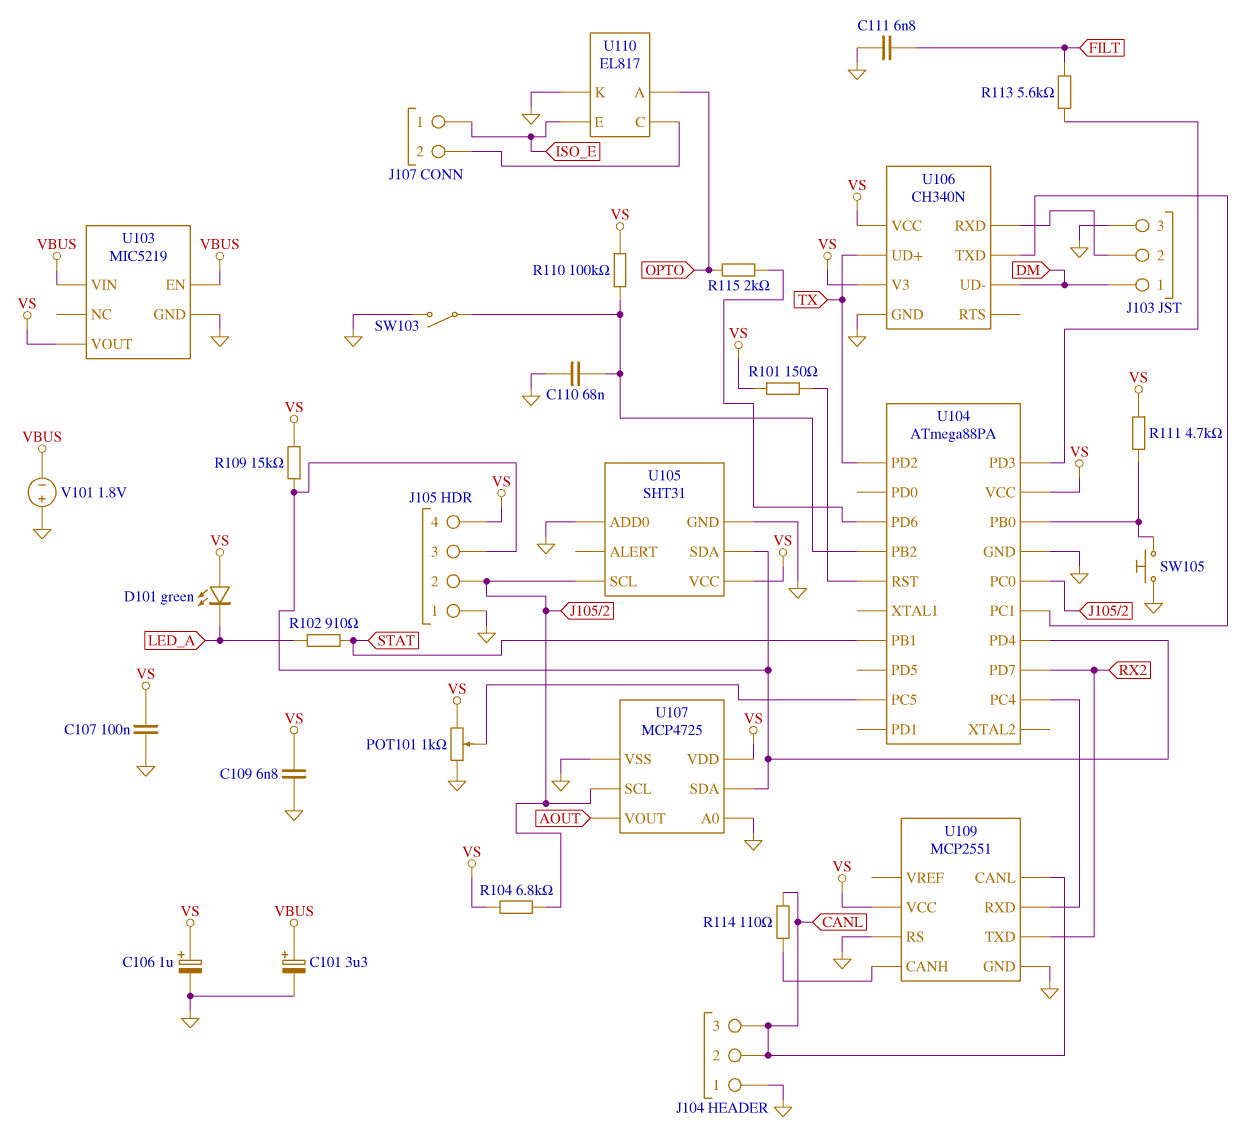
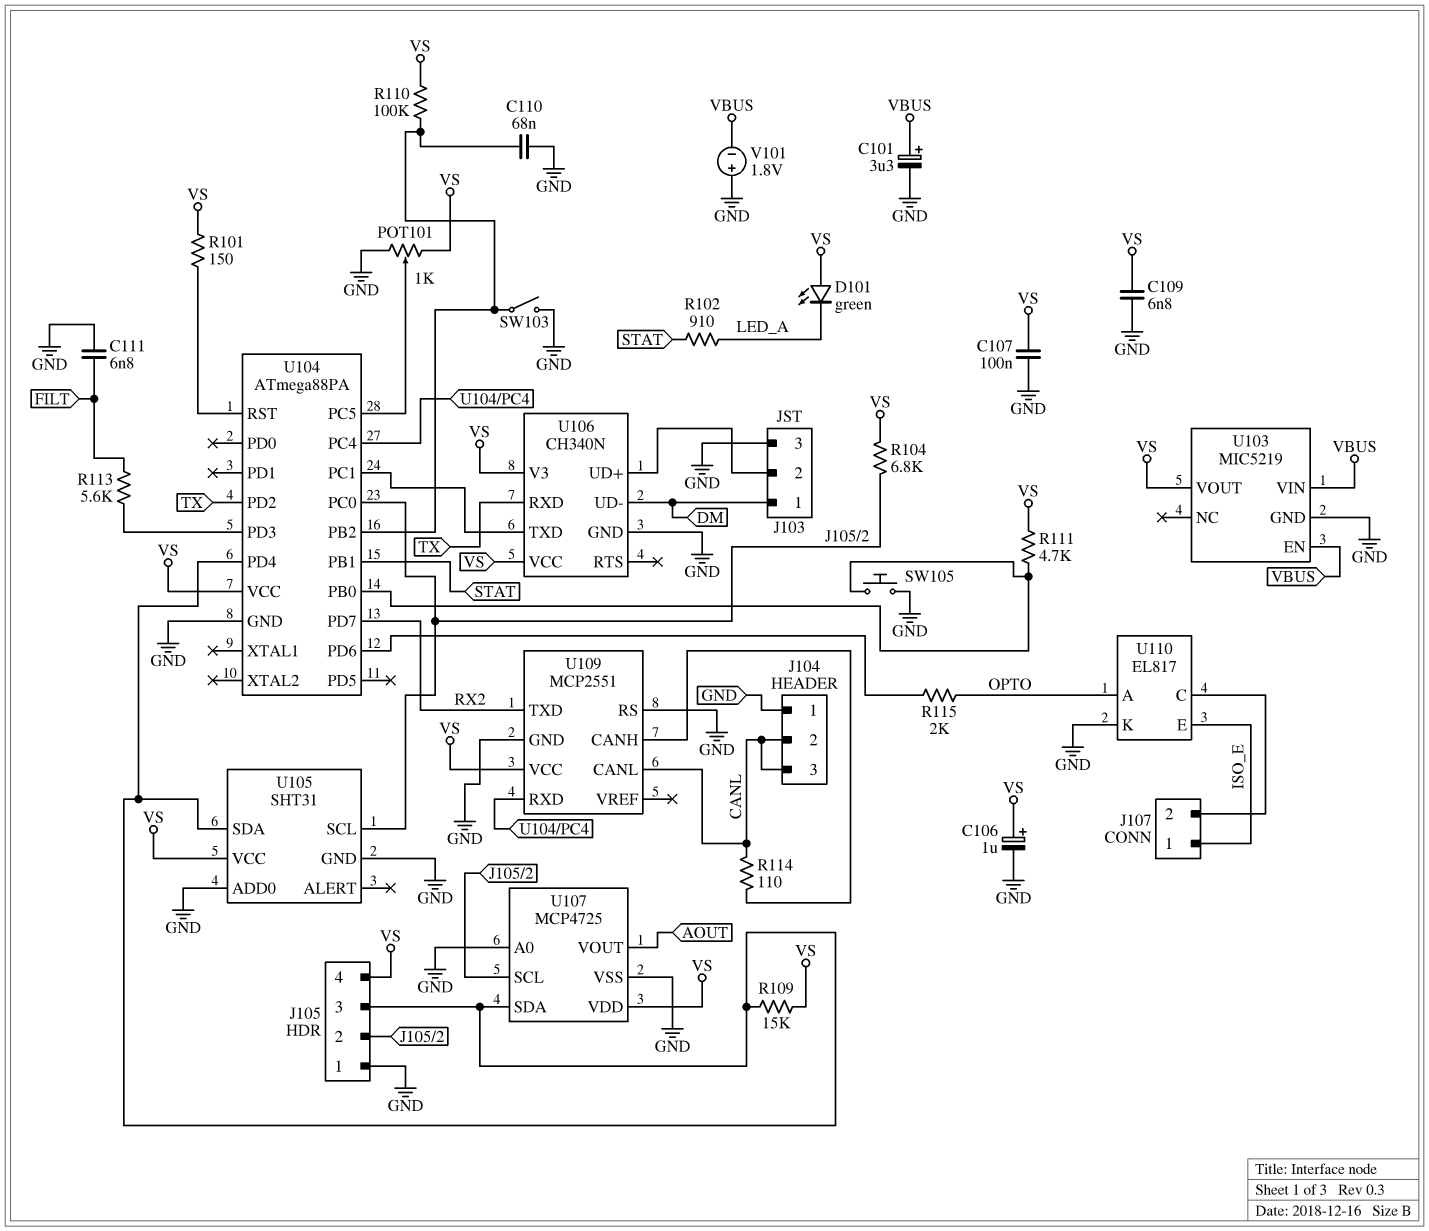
U106 pin RXD: J103/2 -> TX
U106 pin UD+: TX -> J103/2

